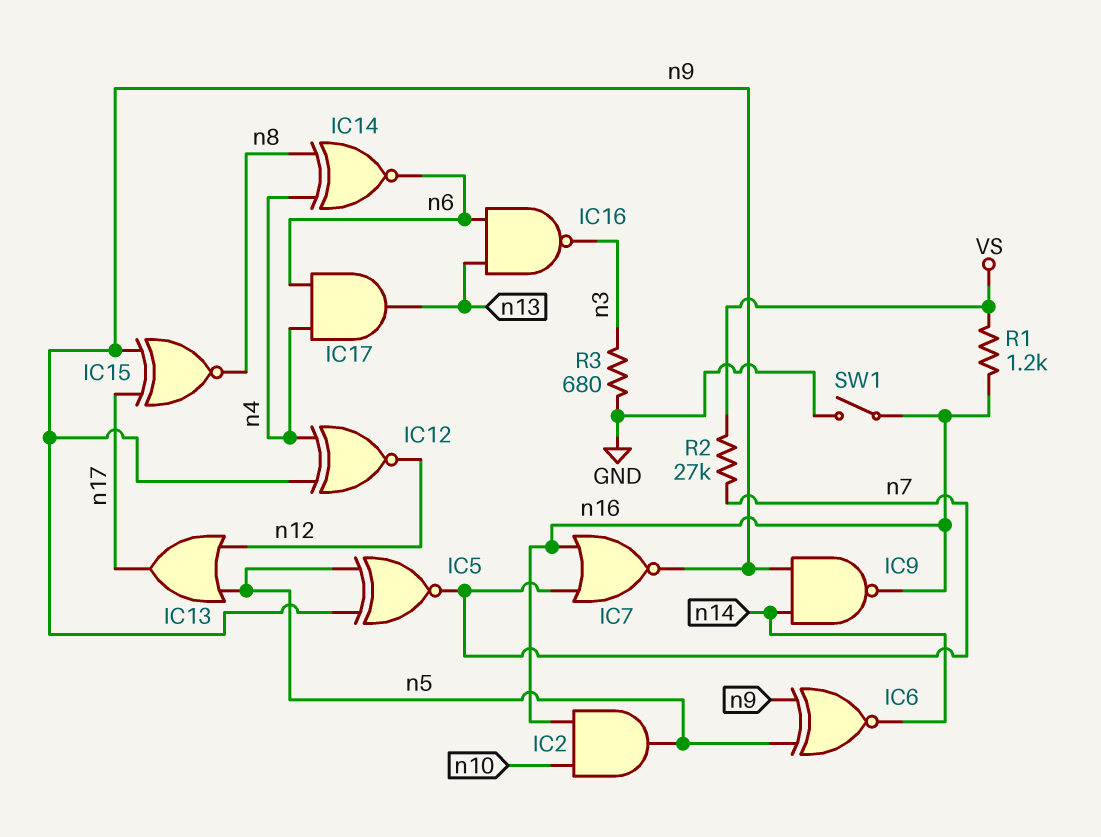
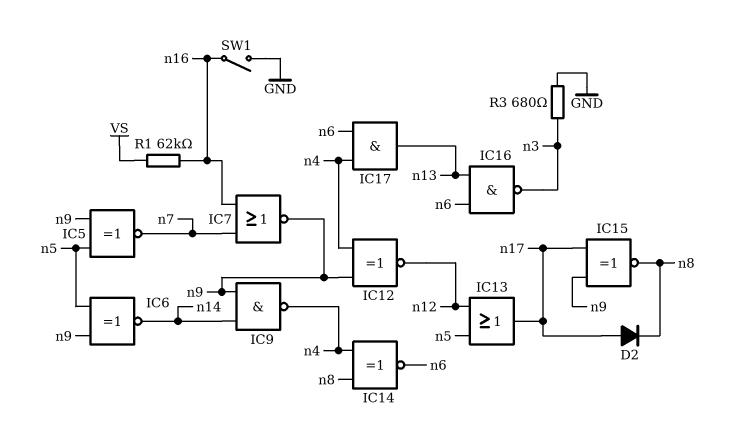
D2: none -> diode (A n17, K n8)
IC2: AND (in n10, in n16, out n5) -> none
IC9: NAND (in n9, in n14, out n16) -> NAND (in n9, in n14, out n4)
R1: 1.2k (VS, n16) -> 62k (VS, n16)
R2: 27k (VS, n7) -> none

